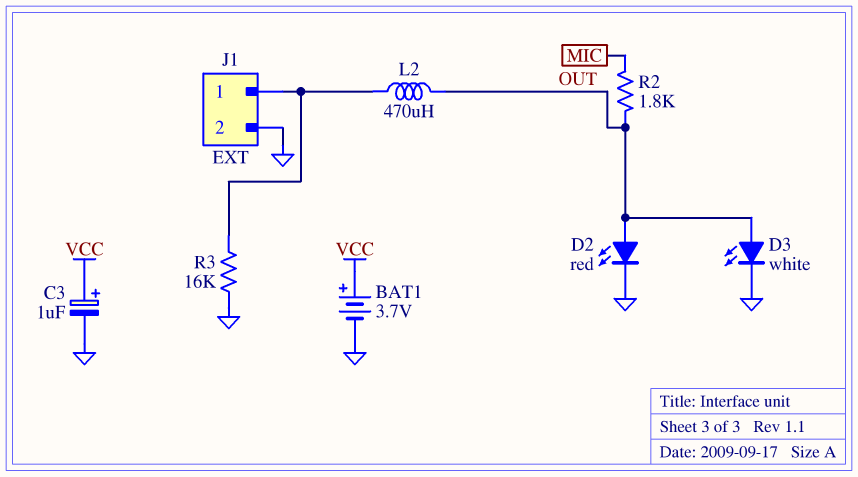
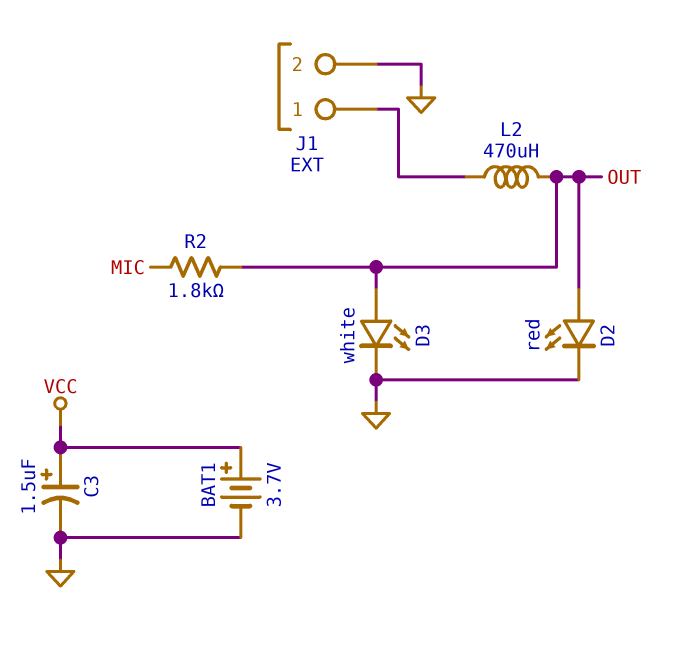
C3: 1uF (plus VCC, minus GND) -> 1.5uF (plus VCC, minus GND)
R3: 16k (GND, J1/1) -> none

